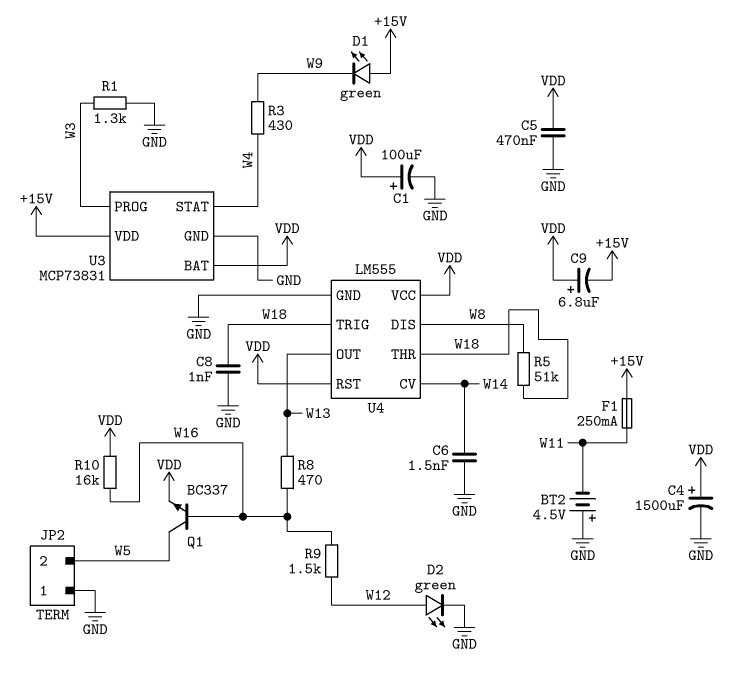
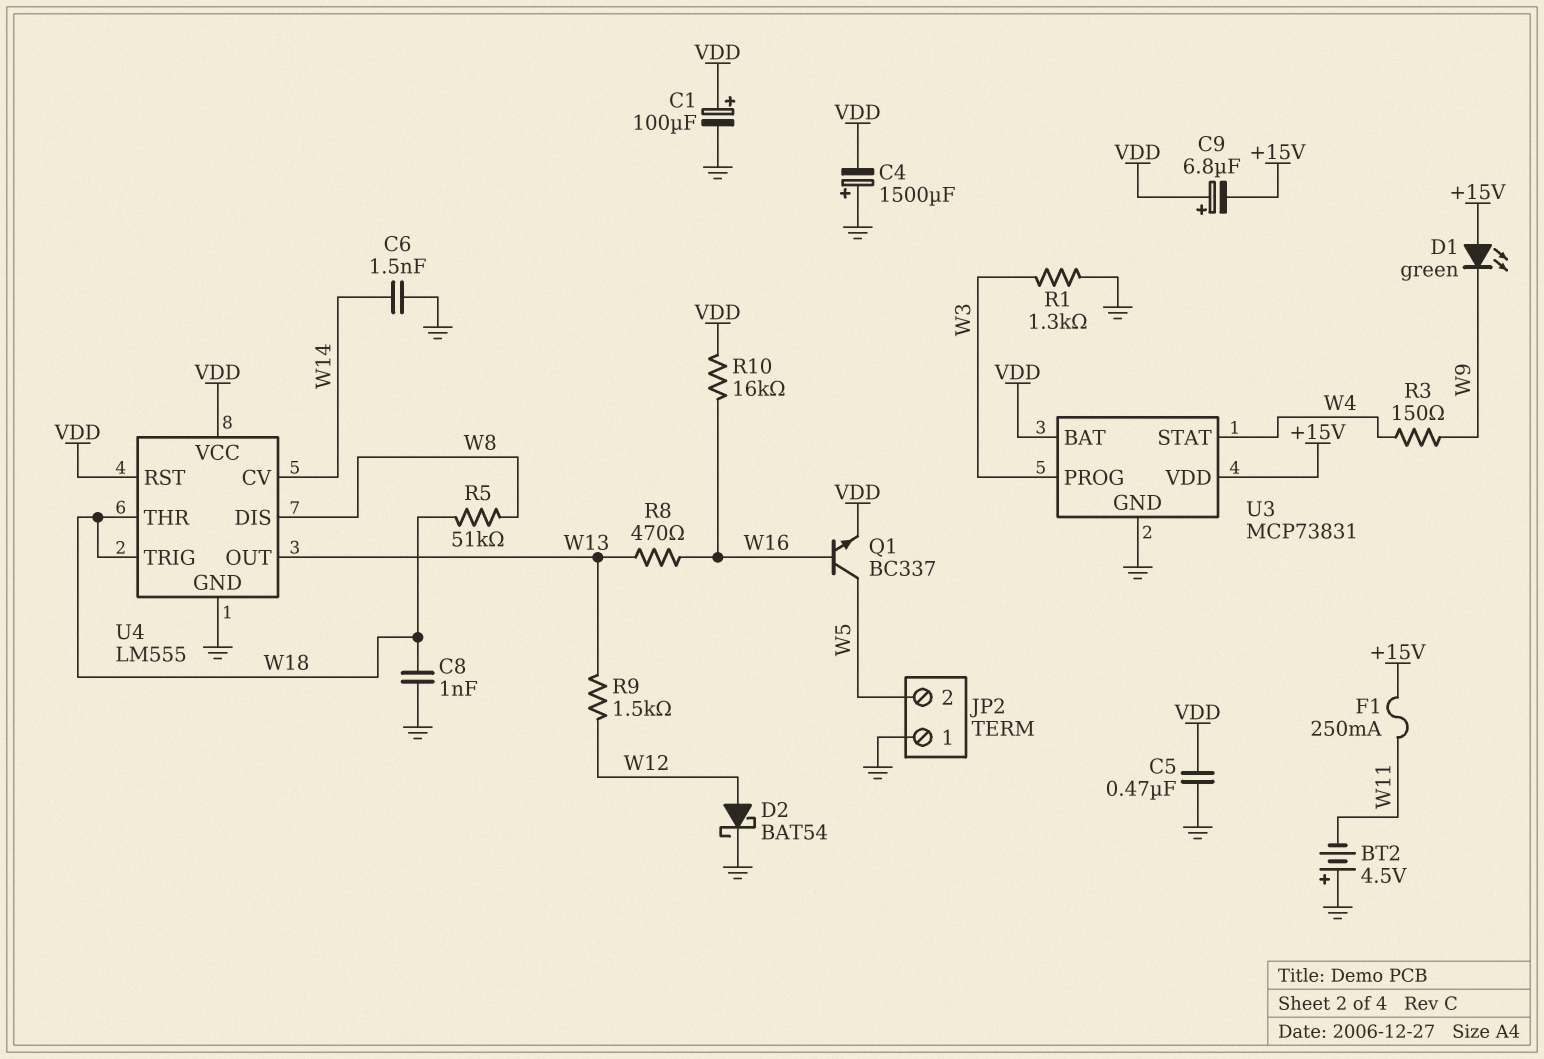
C4: 1500uF (plus VDD, minus GND) -> 1500uF (plus GND, minus VDD)
D2: LED green (A W12, K GND) -> schottky BAT54 (A W12, K GND)
R3: 430 (W4, W9) -> 150 (W4, W9)
R9: 1.5k (W12, W16) -> 1.5k (W12, W13)

